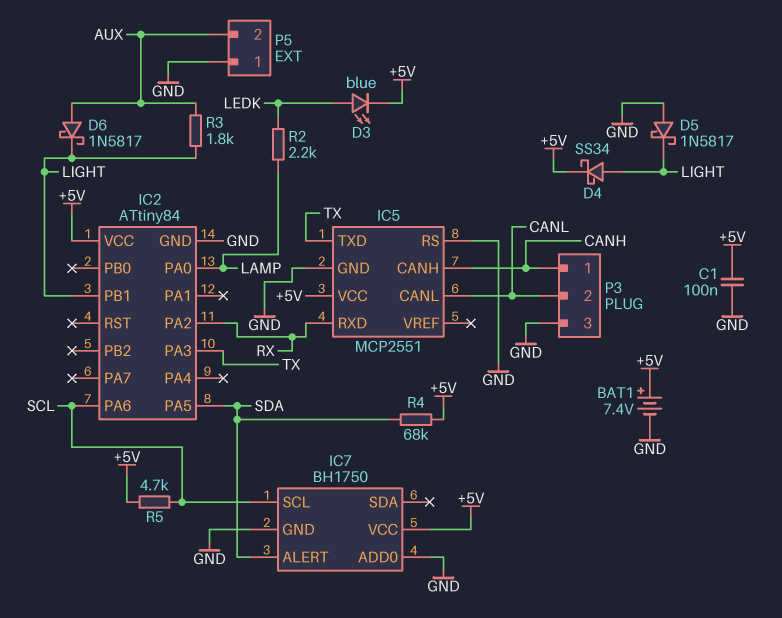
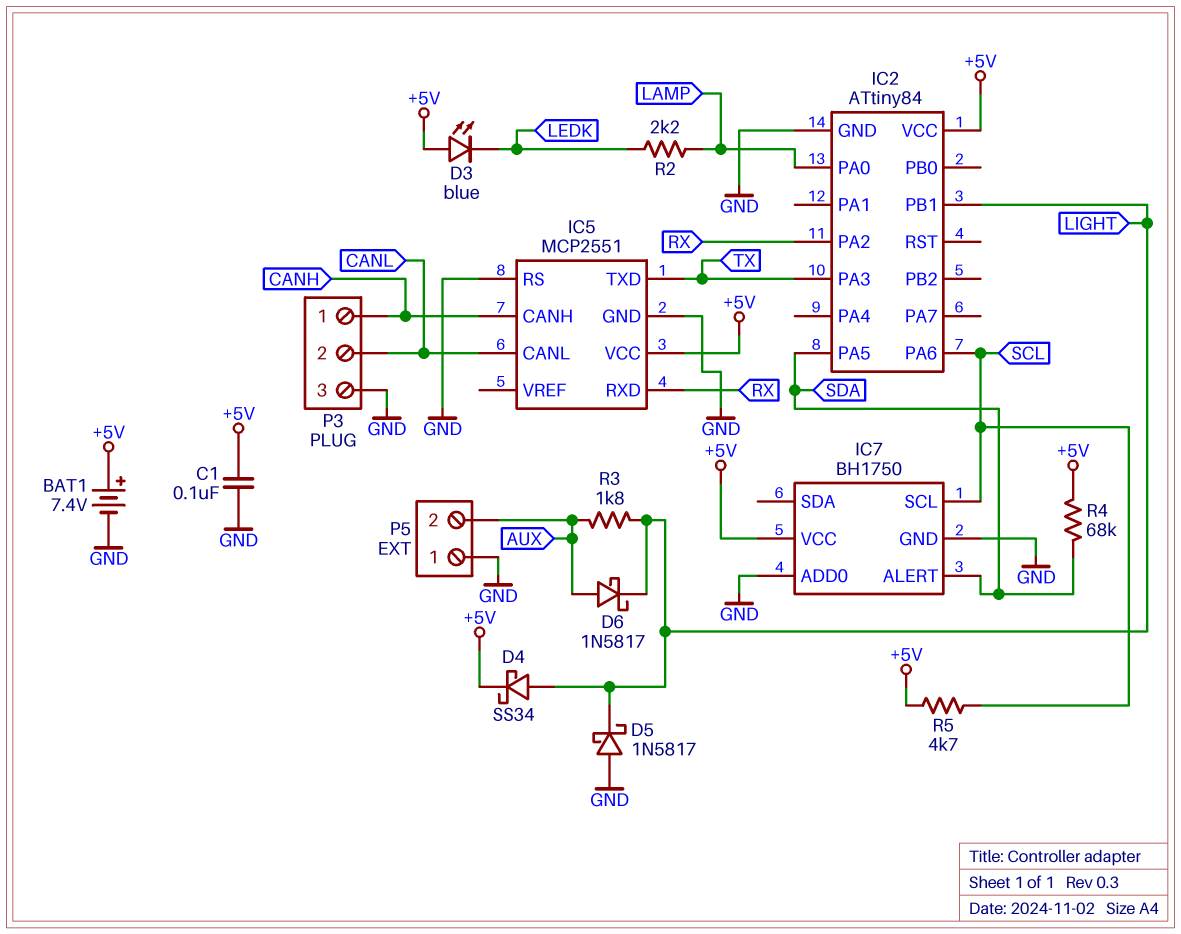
D3: LED blue (A LEDK, K +5V) -> LED blue (A +5V, K LEDK)

